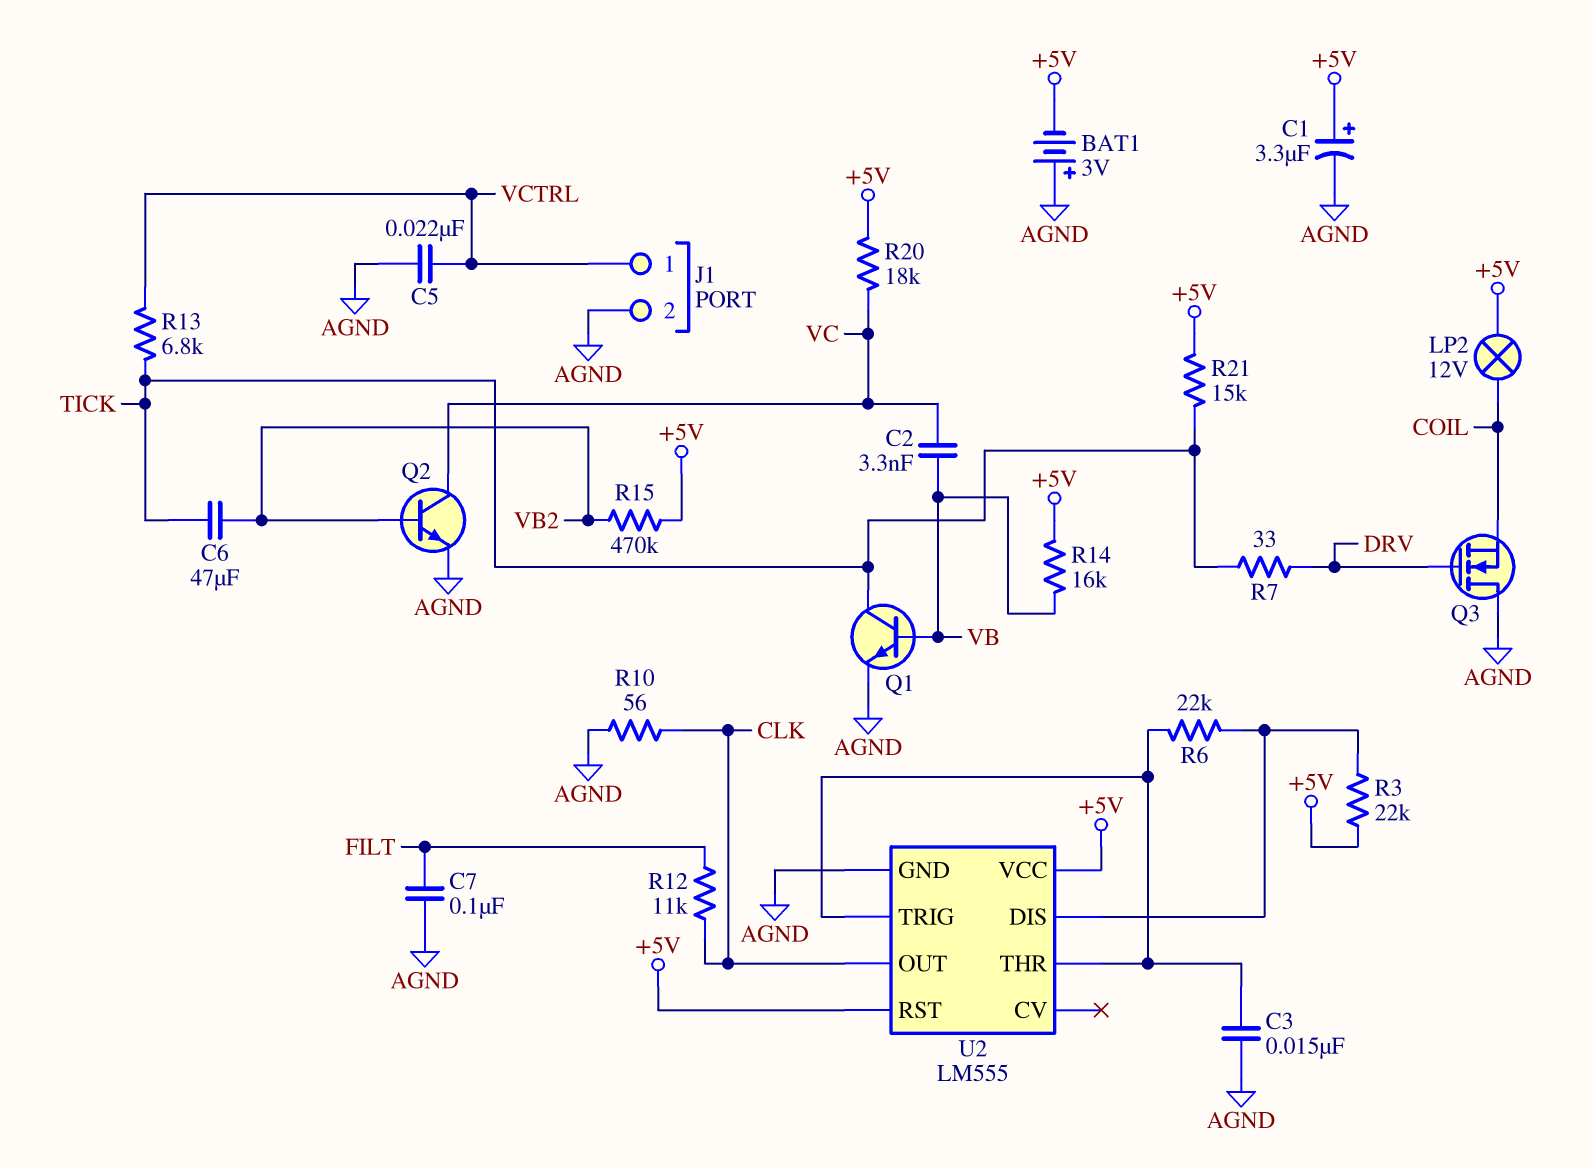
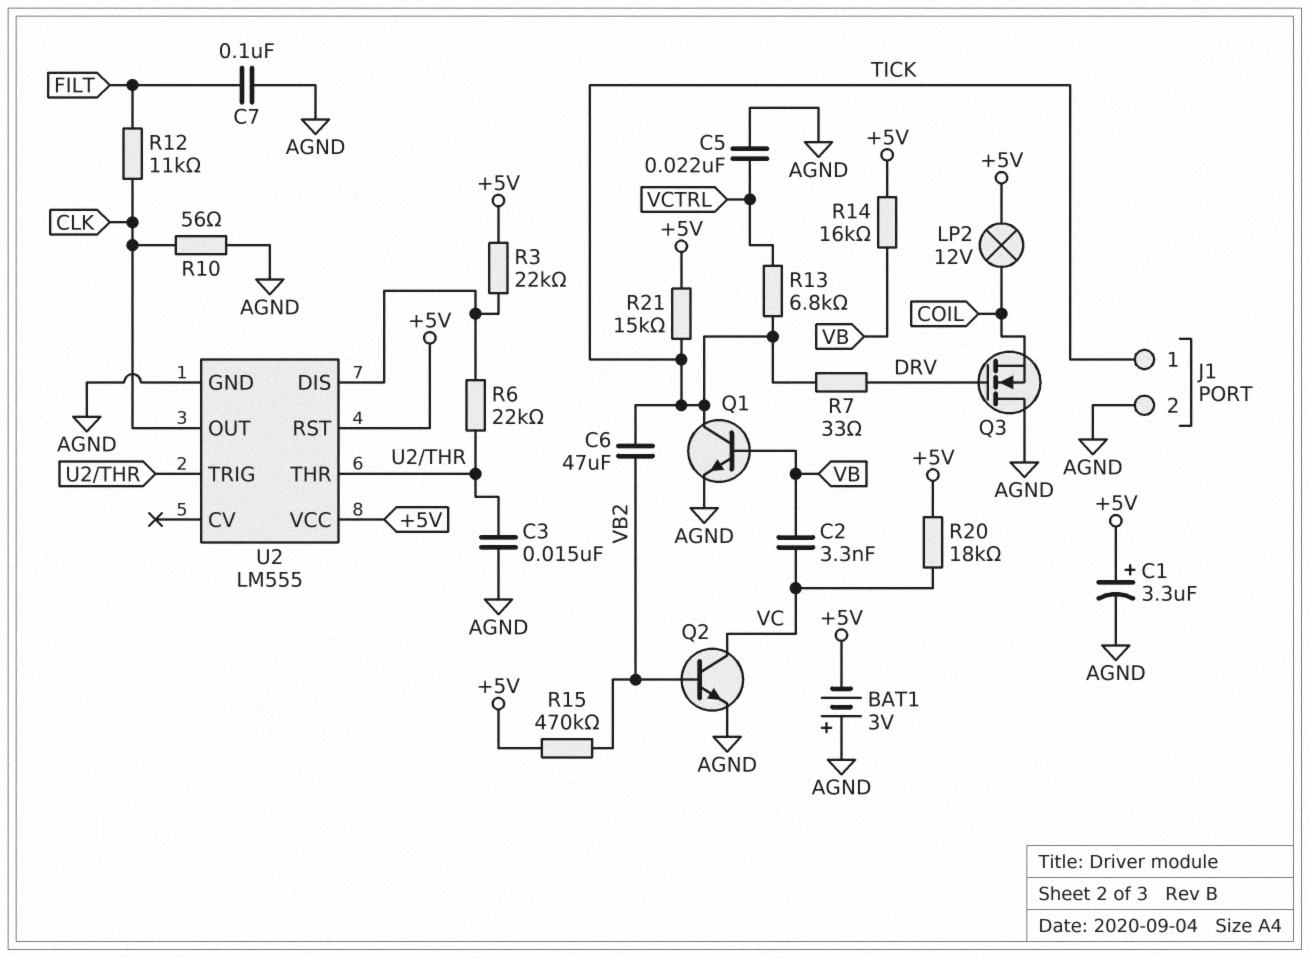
J1 pin 1: VCTRL -> TICK

